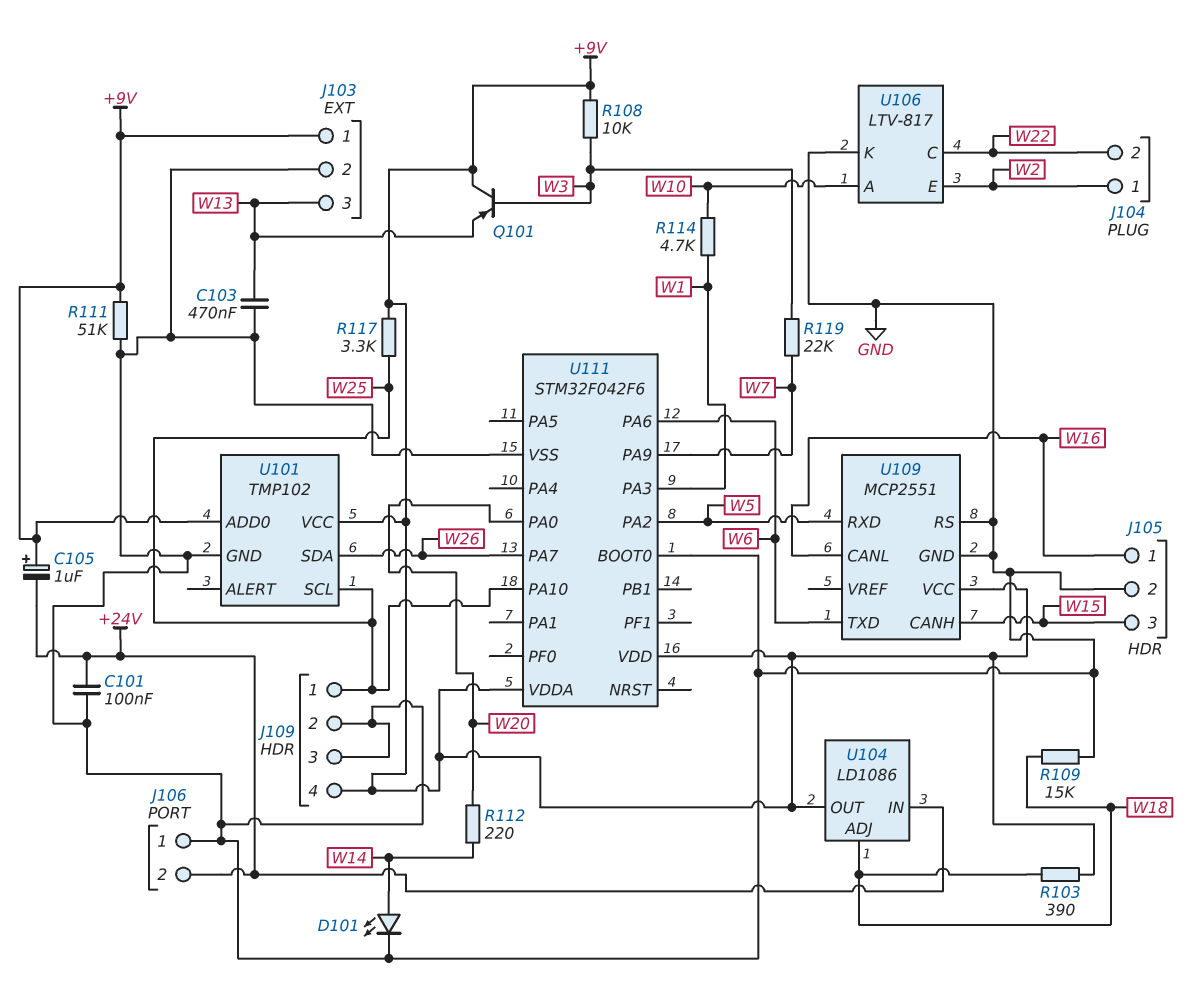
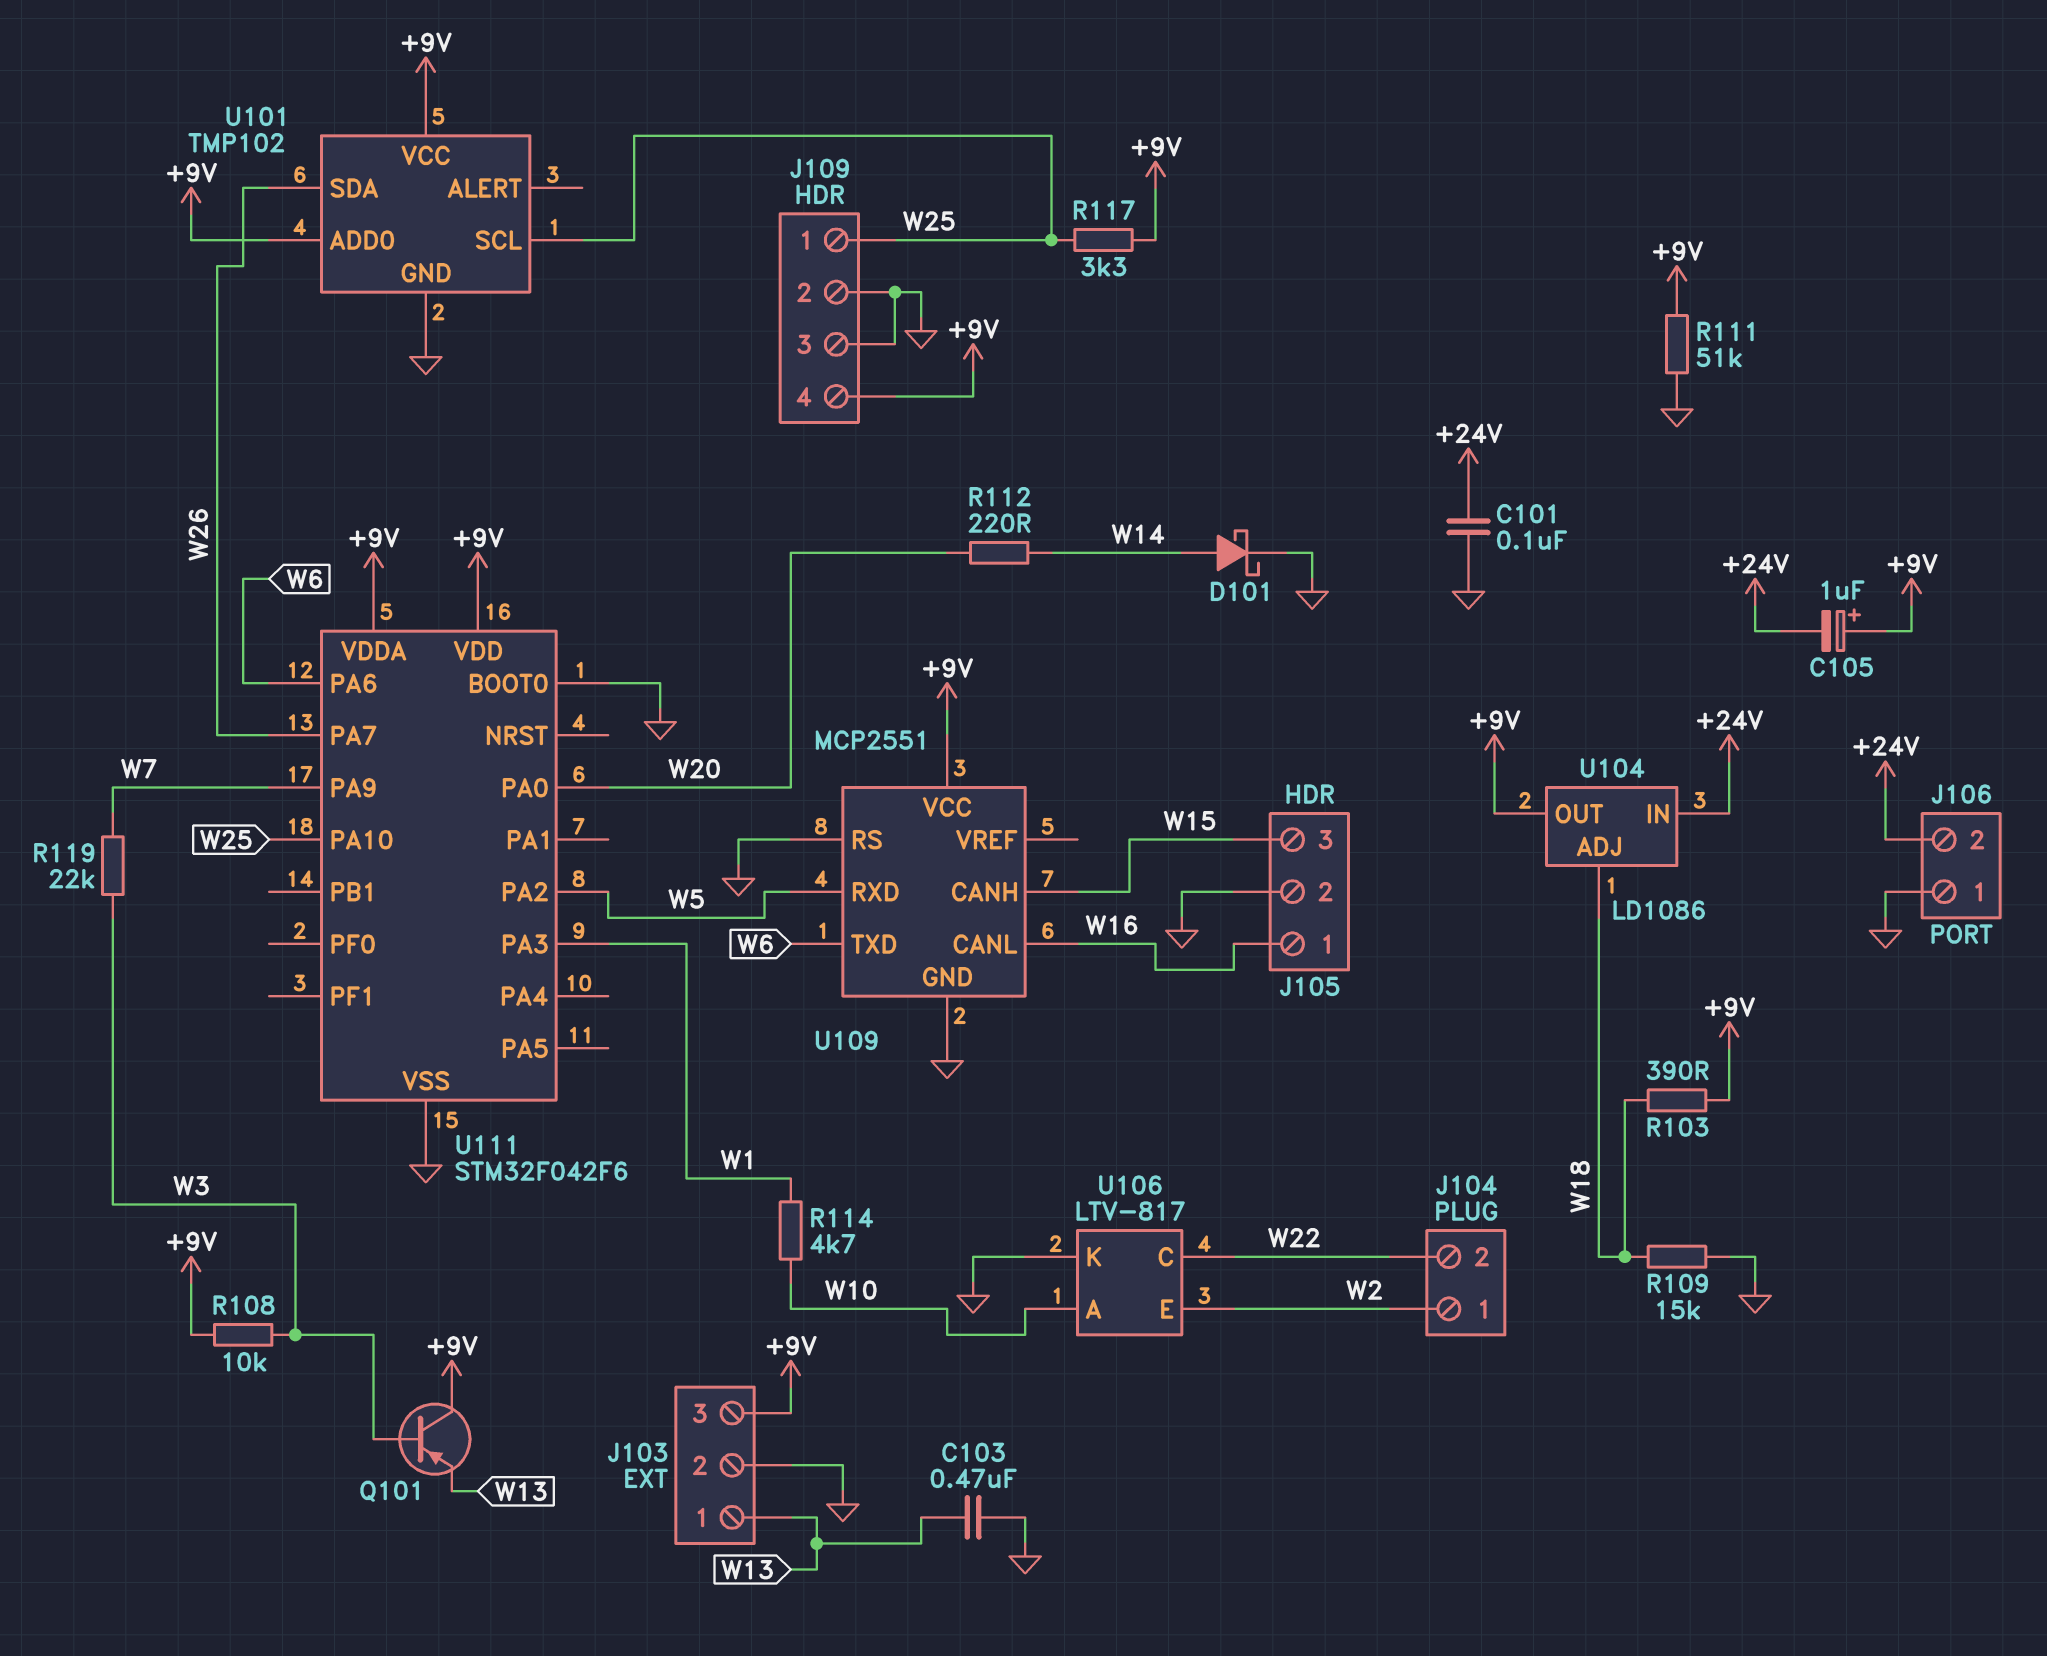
D101: LED (A W14, K GND) -> schottky (A W14, K GND)
J103 pin 1: +9V -> W13
J103 pin 3: W13 -> +9V

